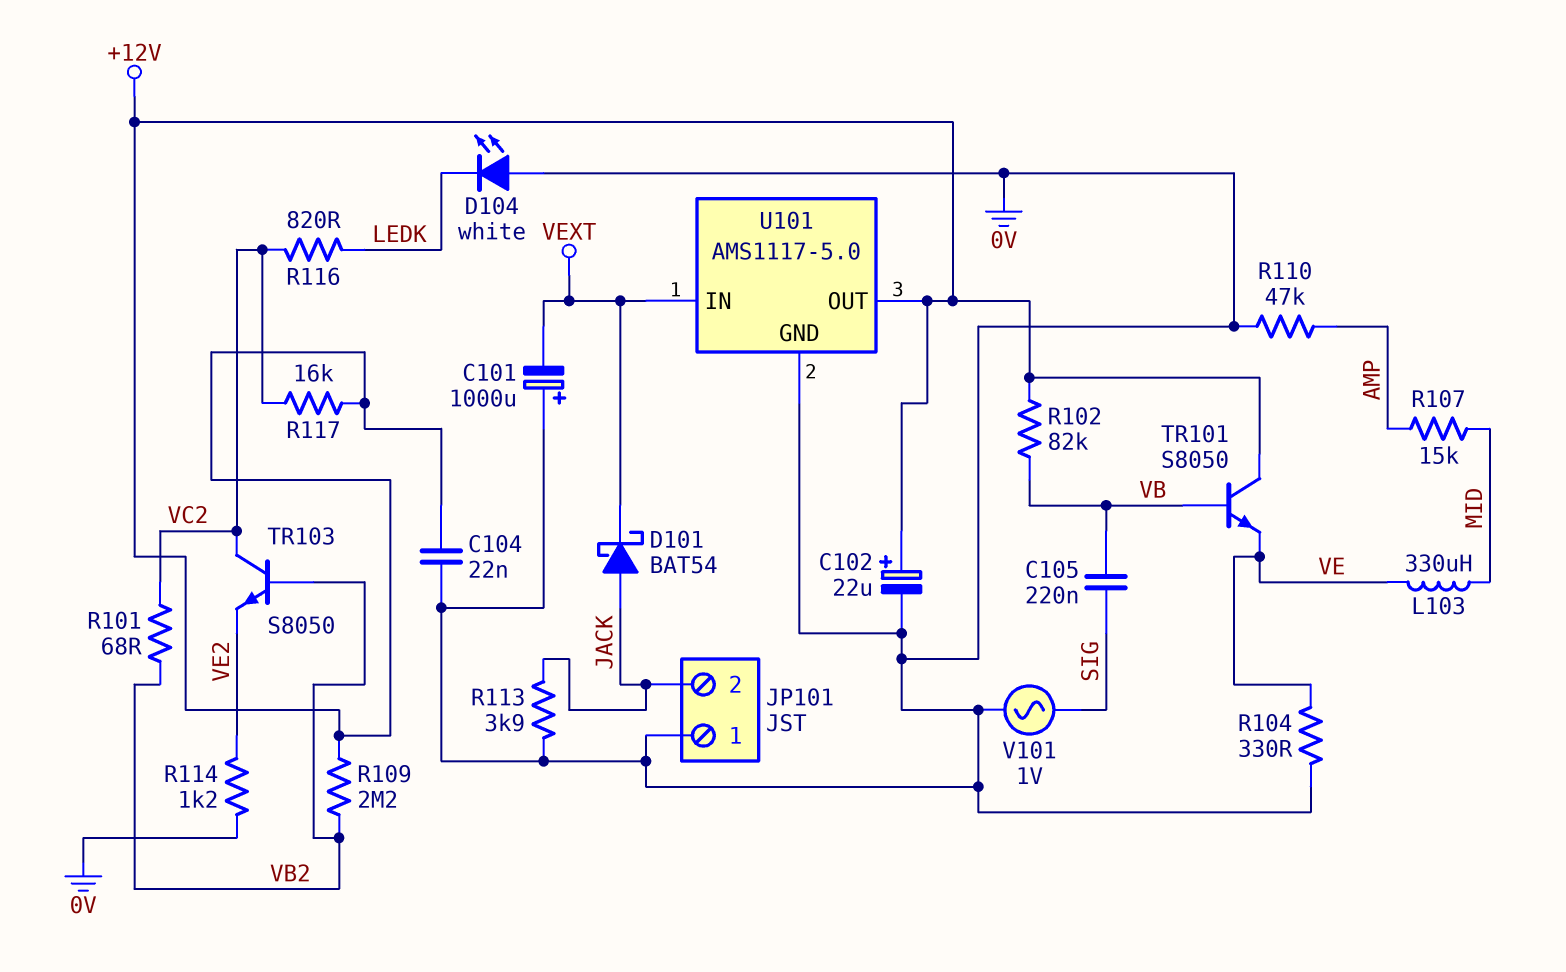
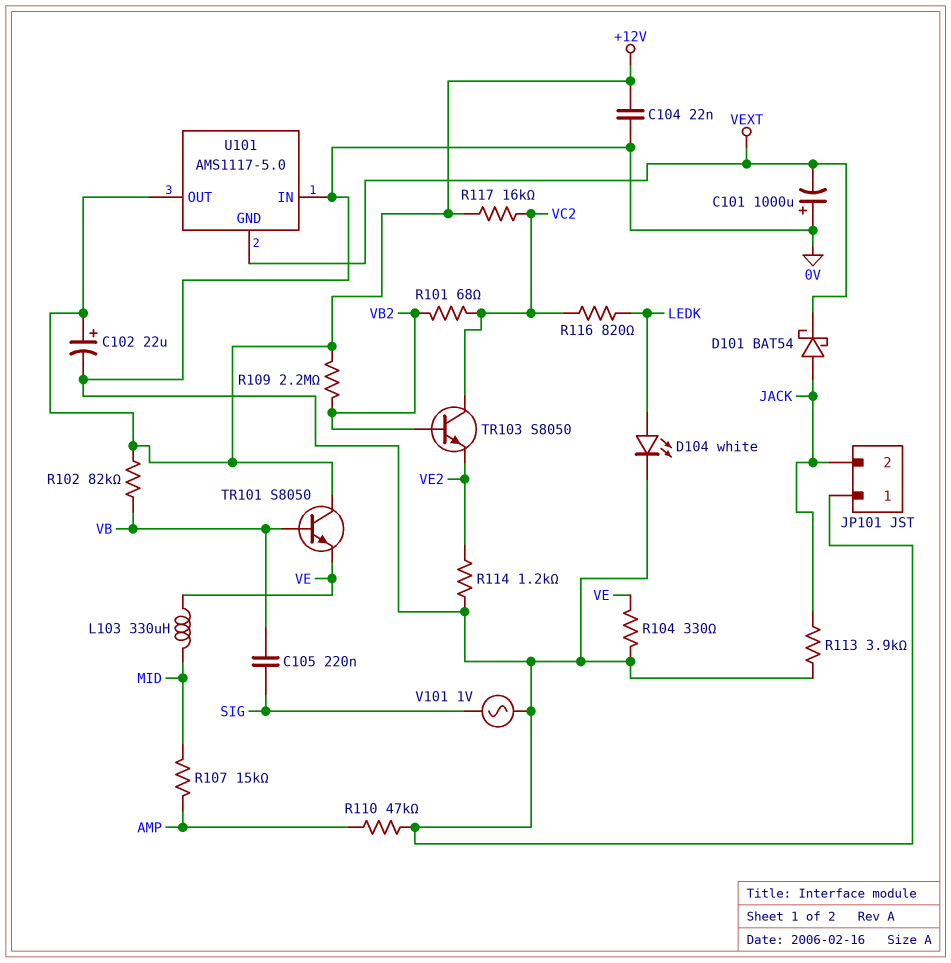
D104: LED white (A 0V, K LEDK) -> LED white (A LEDK, K 0V)
U101 pin GND: 0V -> VEXT
U101 pin IN: VEXT -> 0V

